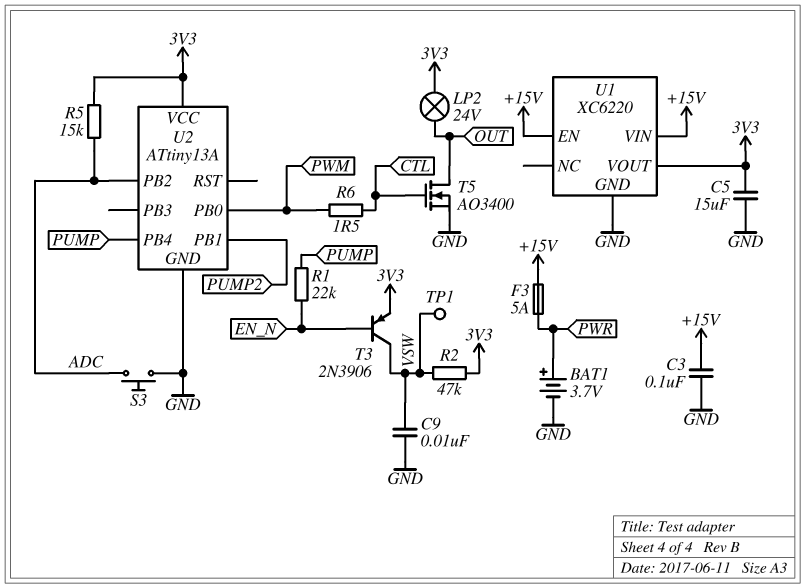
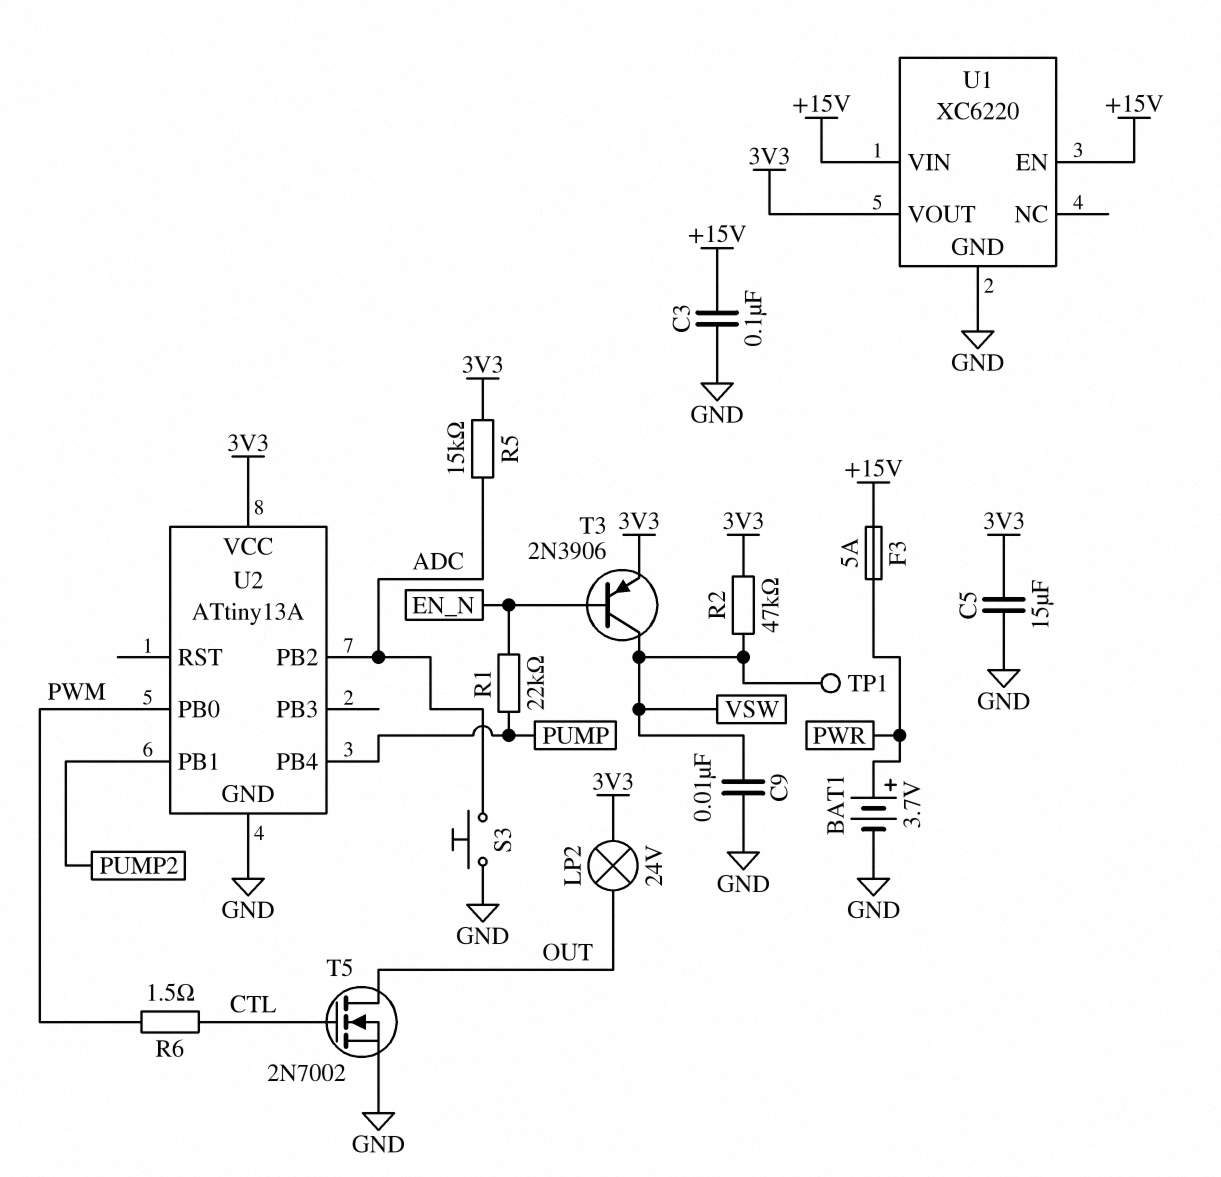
T5: NMOS AO3400 (G CTL, D OUT, S GND) -> NMOS 2N7002 (G CTL, D OUT, S GND)

